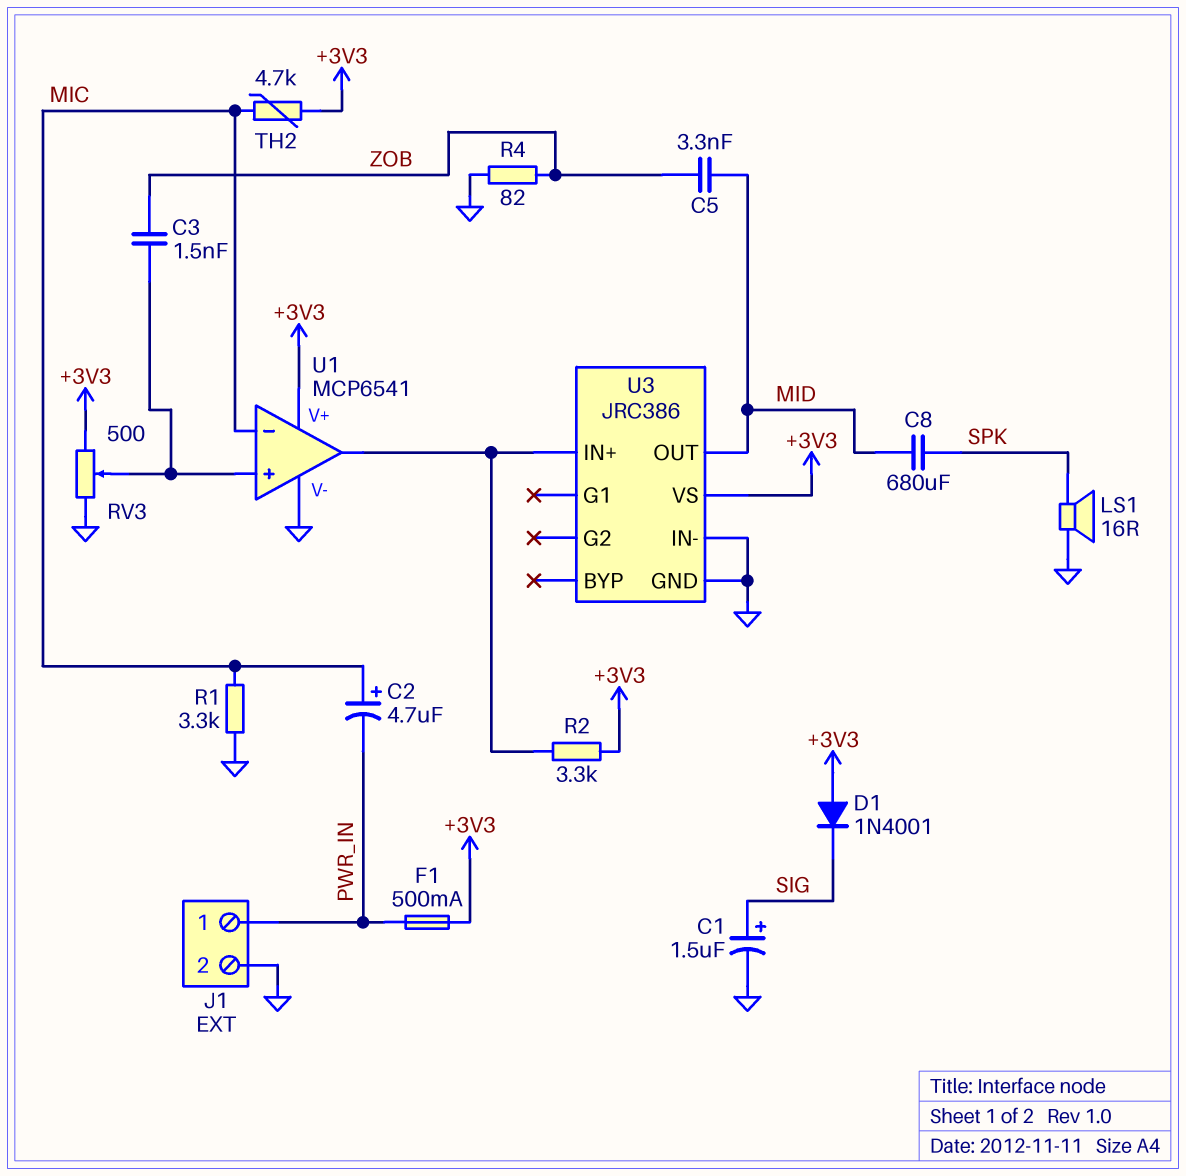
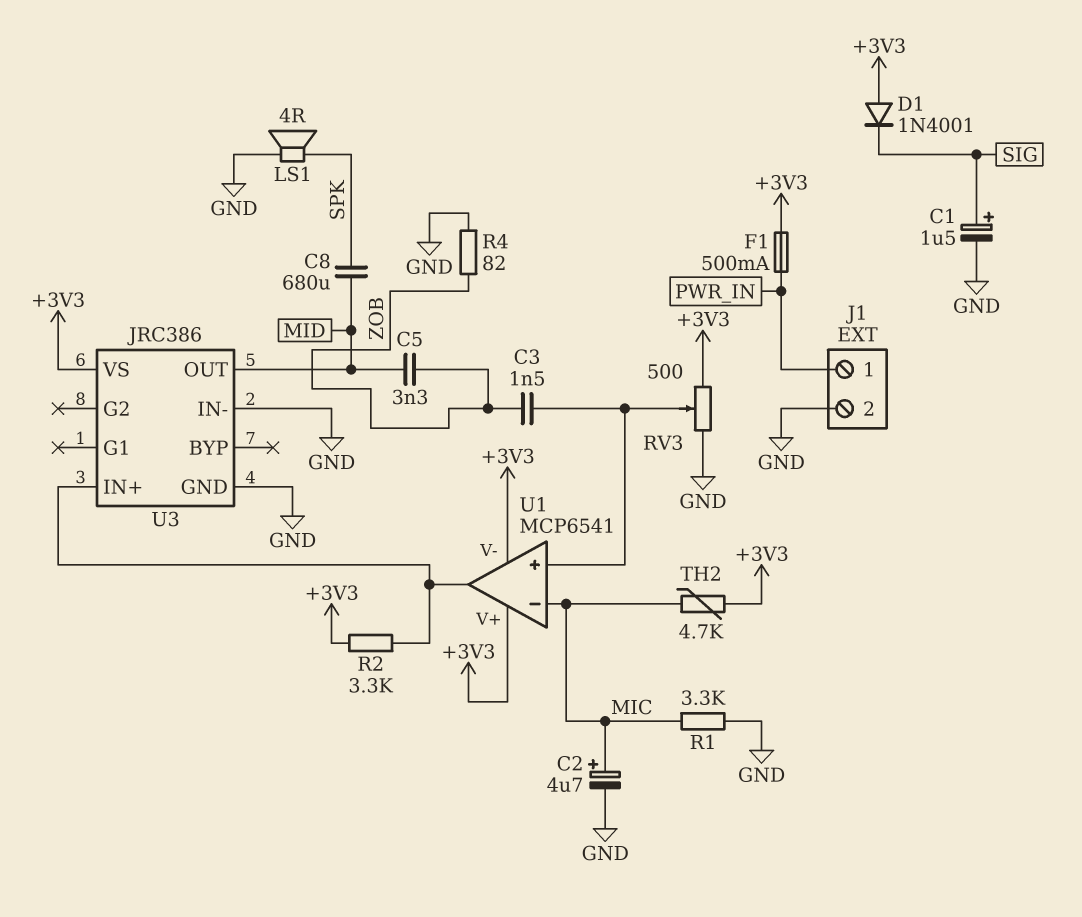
C2: 4.7uF (plus MIC, minus PWR_IN) -> 4.7uF (plus MIC, minus GND)
LS1: speaker 16R (GND, SPK) -> speaker 4R (GND, SPK)
U1 pin V-: GND -> +3V3

